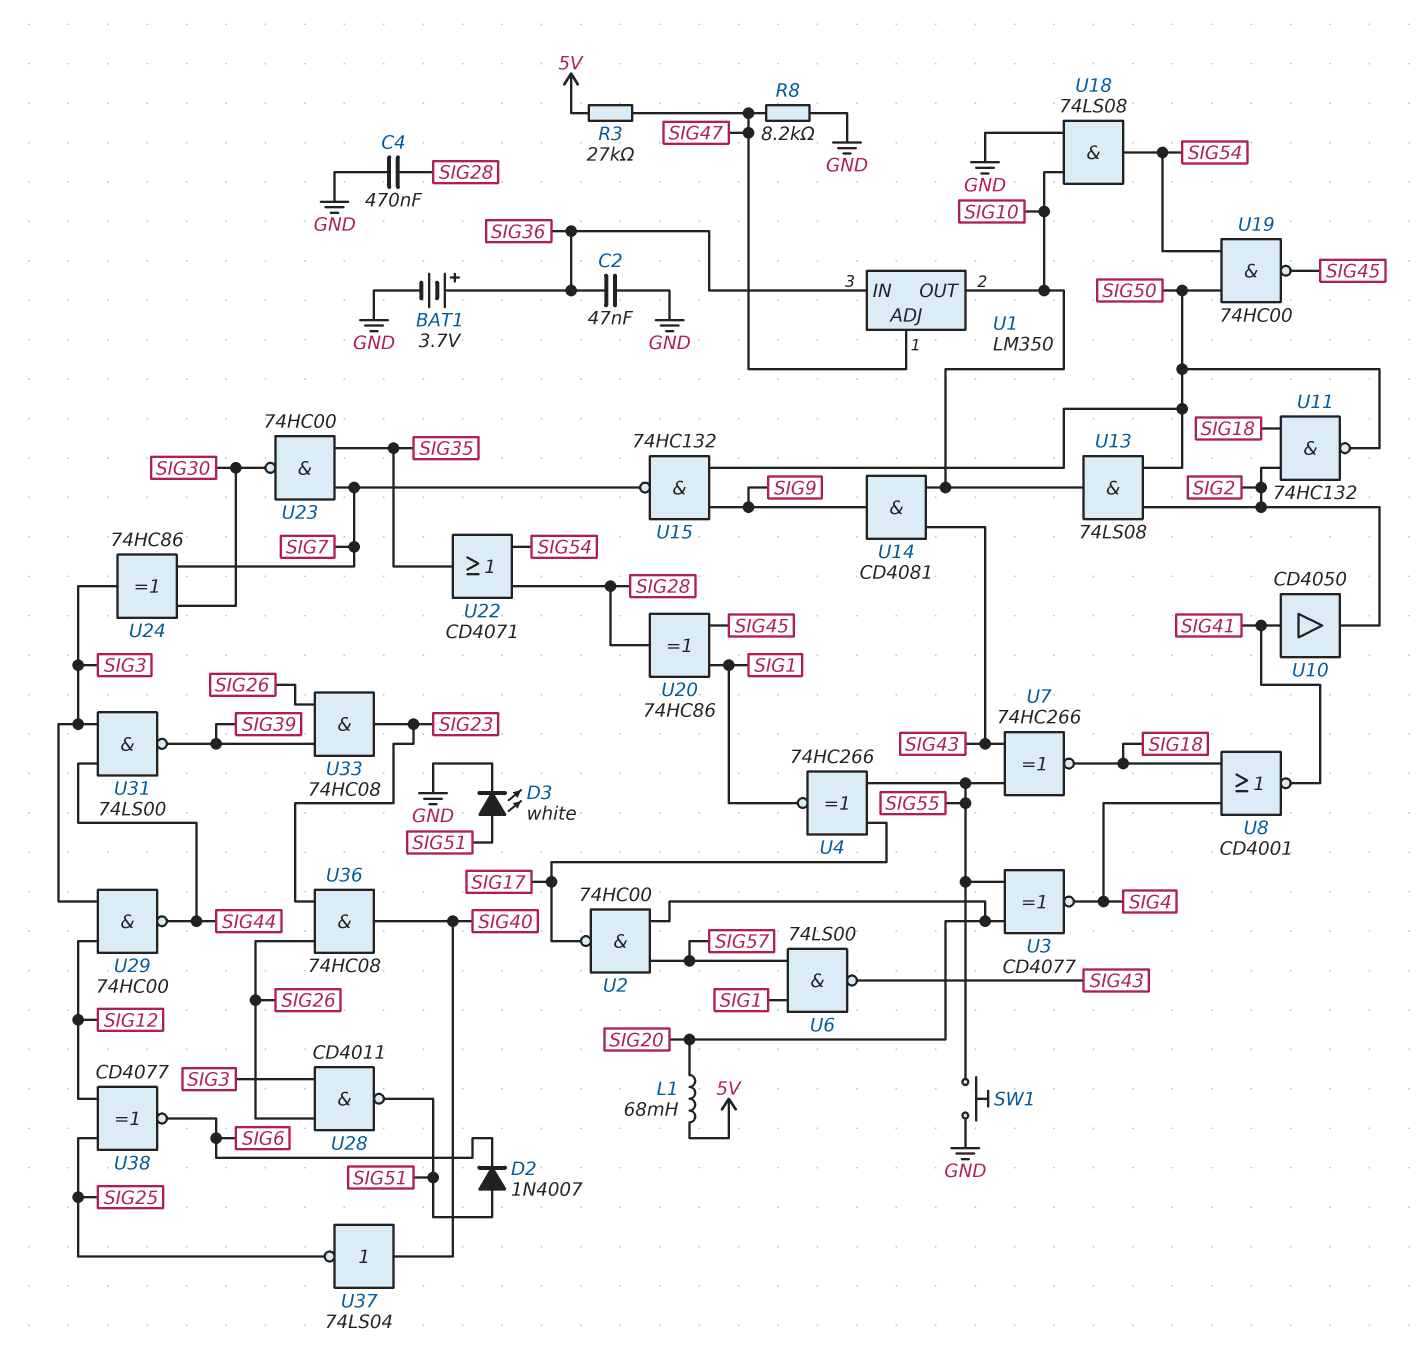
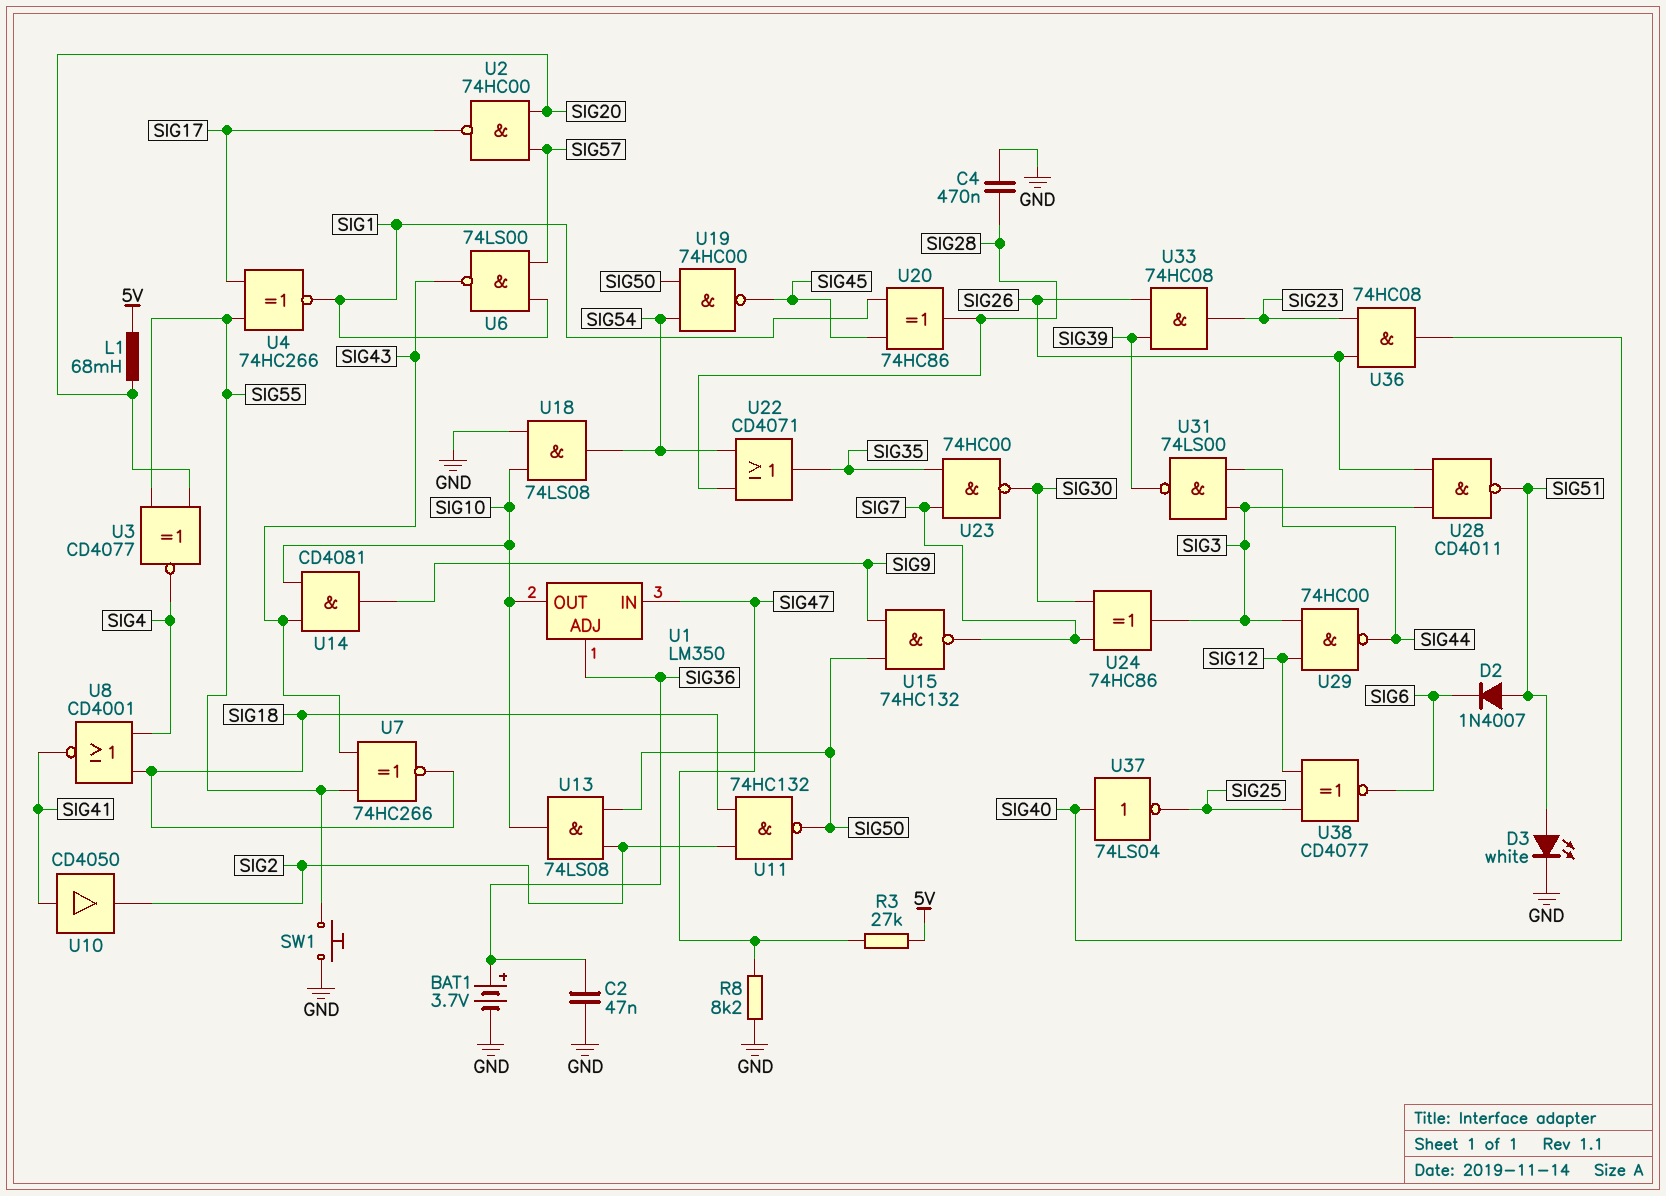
U1 pin ADJ: SIG47 -> SIG36
U1 pin IN: SIG36 -> SIG47

